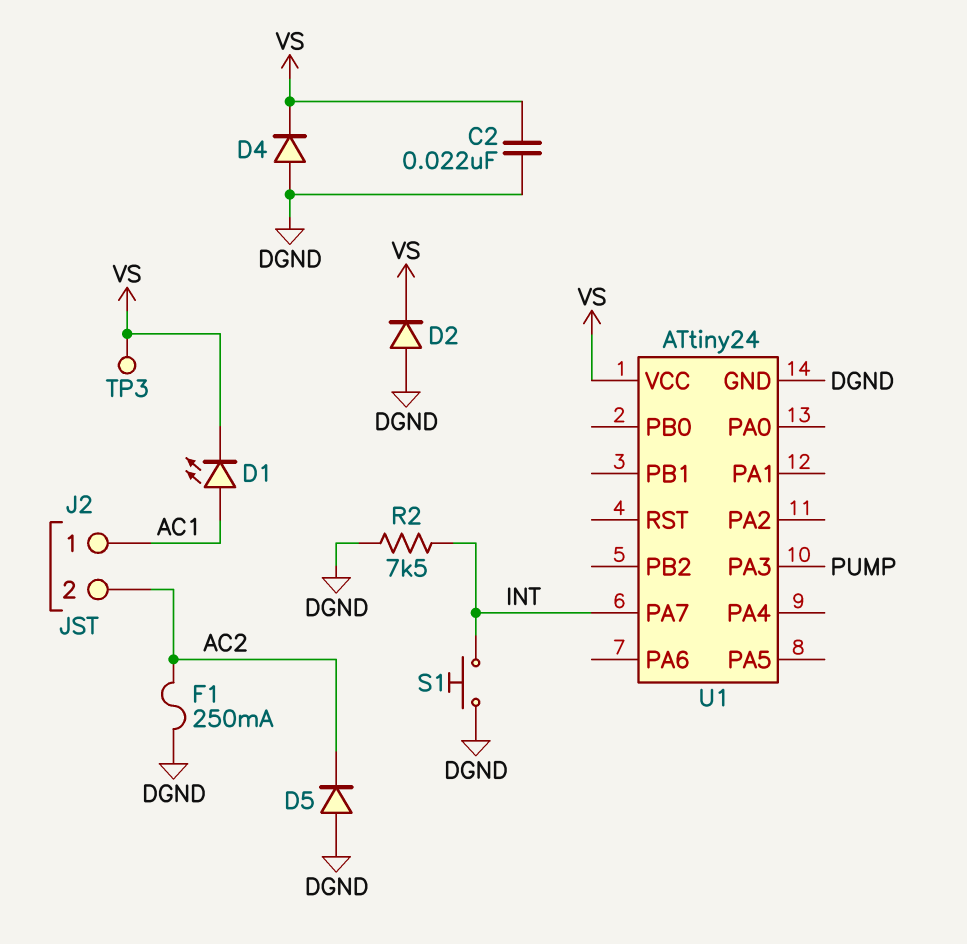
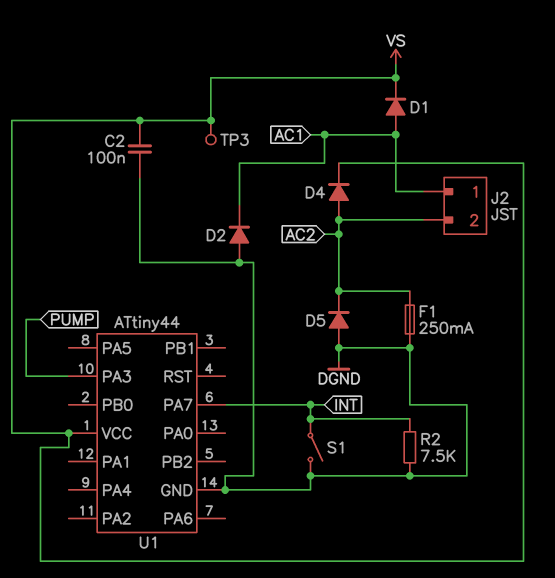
C2: 22nF (DGND, VS) -> 100nF (DGND, VS)
D1: LED (A AC1, K VS) -> diode (A AC1, K VS)
D2: diode (A DGND, K VS) -> diode (A DGND, K AC1)
D4: diode (A DGND, K VS) -> diode (A AC2, K VS)
S1: button (DGND, INT) -> switch (DGND, INT)
U1: ATtiny24 -> ATtiny44

